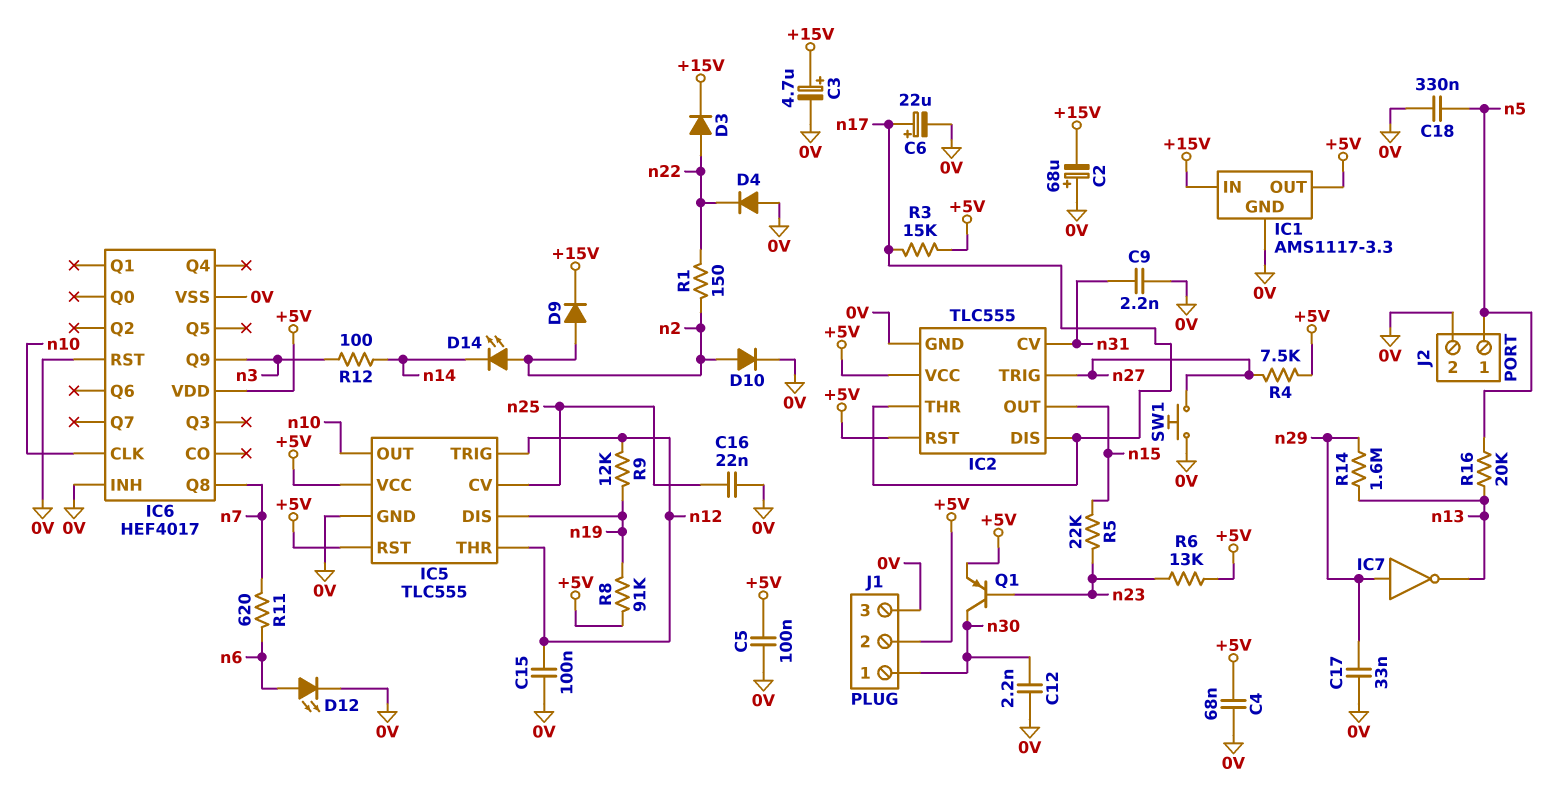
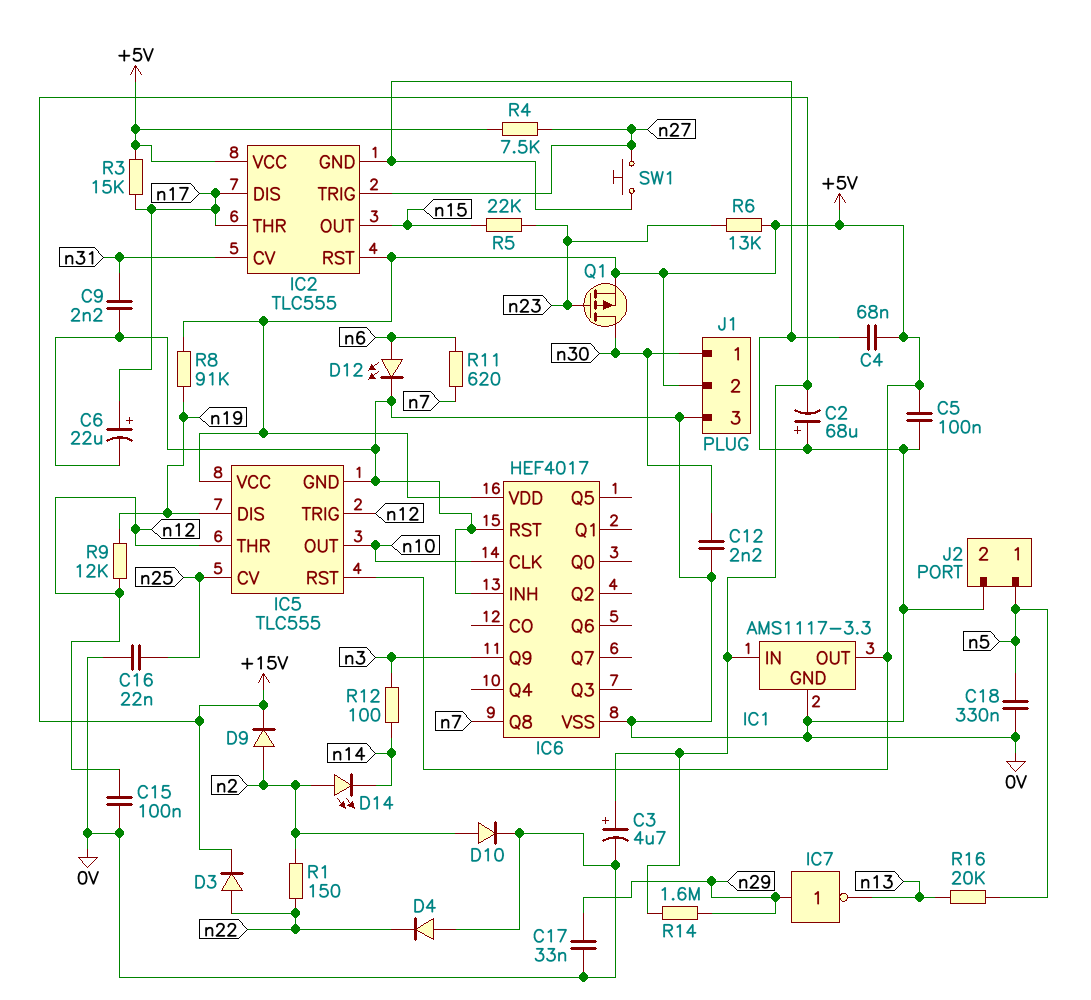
Q1: PNP (B n23, C n30, E +5V) -> PMOS (G n23, D n30, S +5V)
R14: 1.6M (n13, n29) -> 1.6M (+15V, n29)

